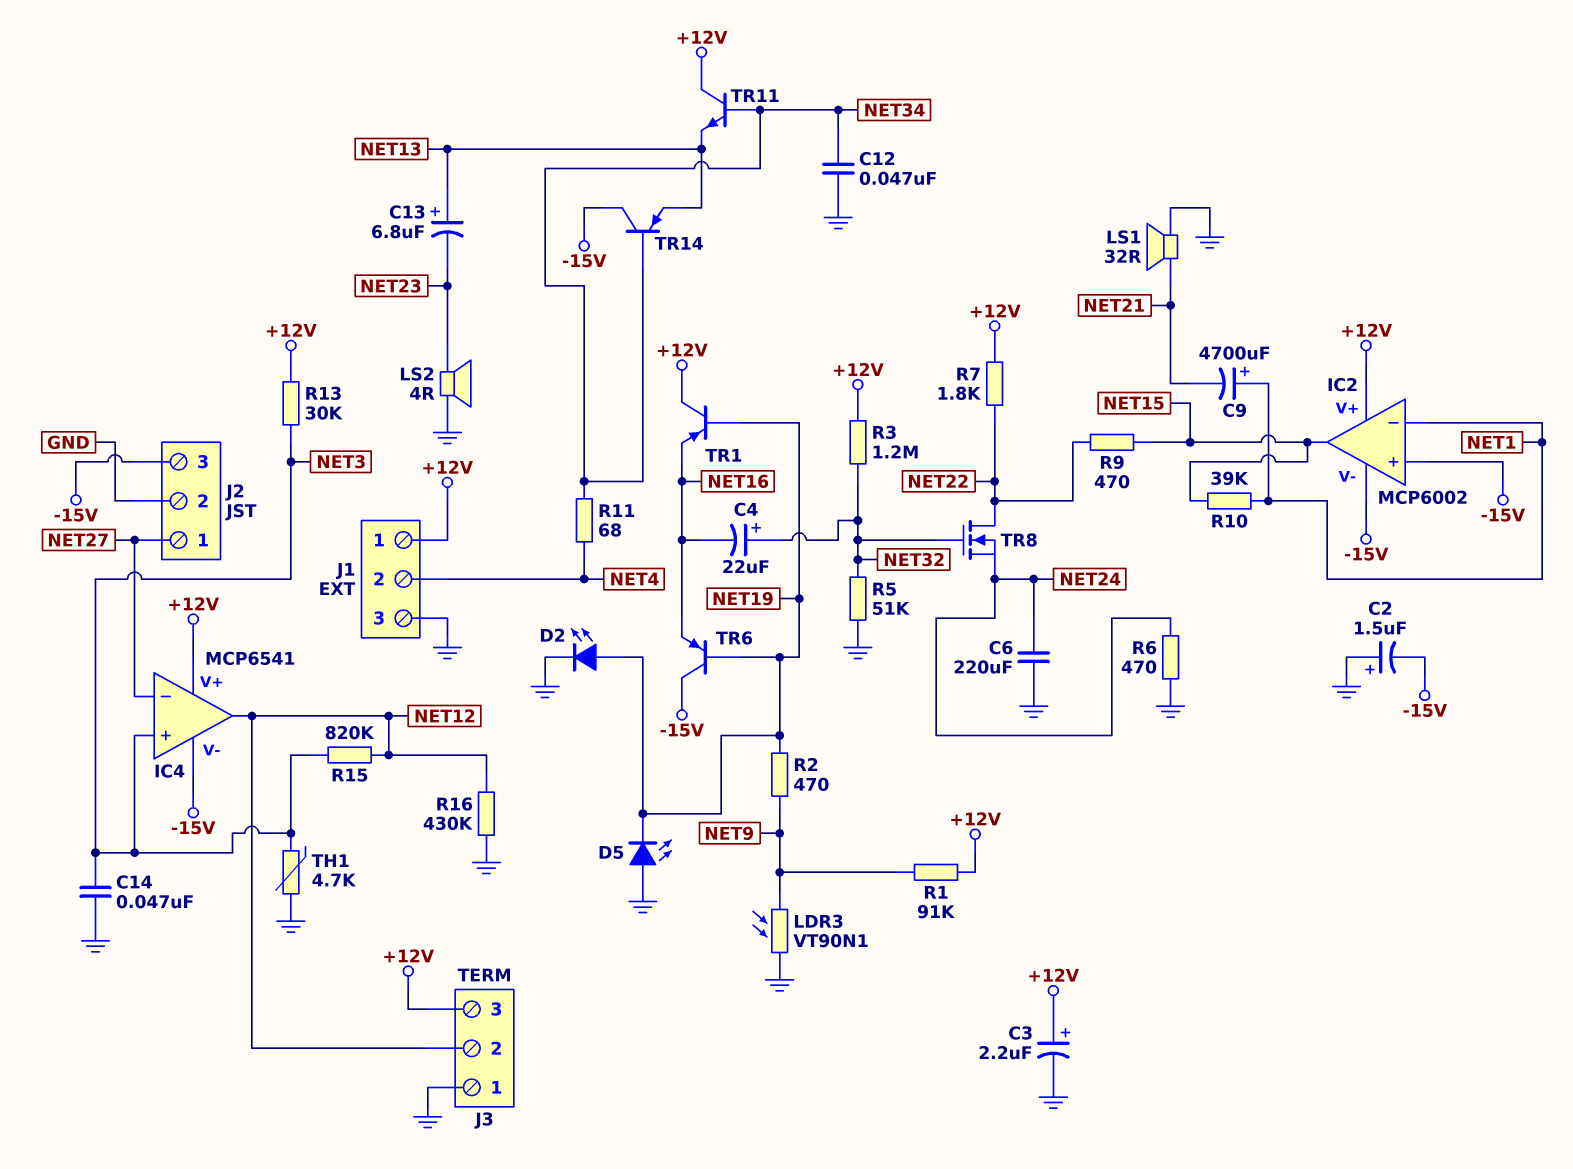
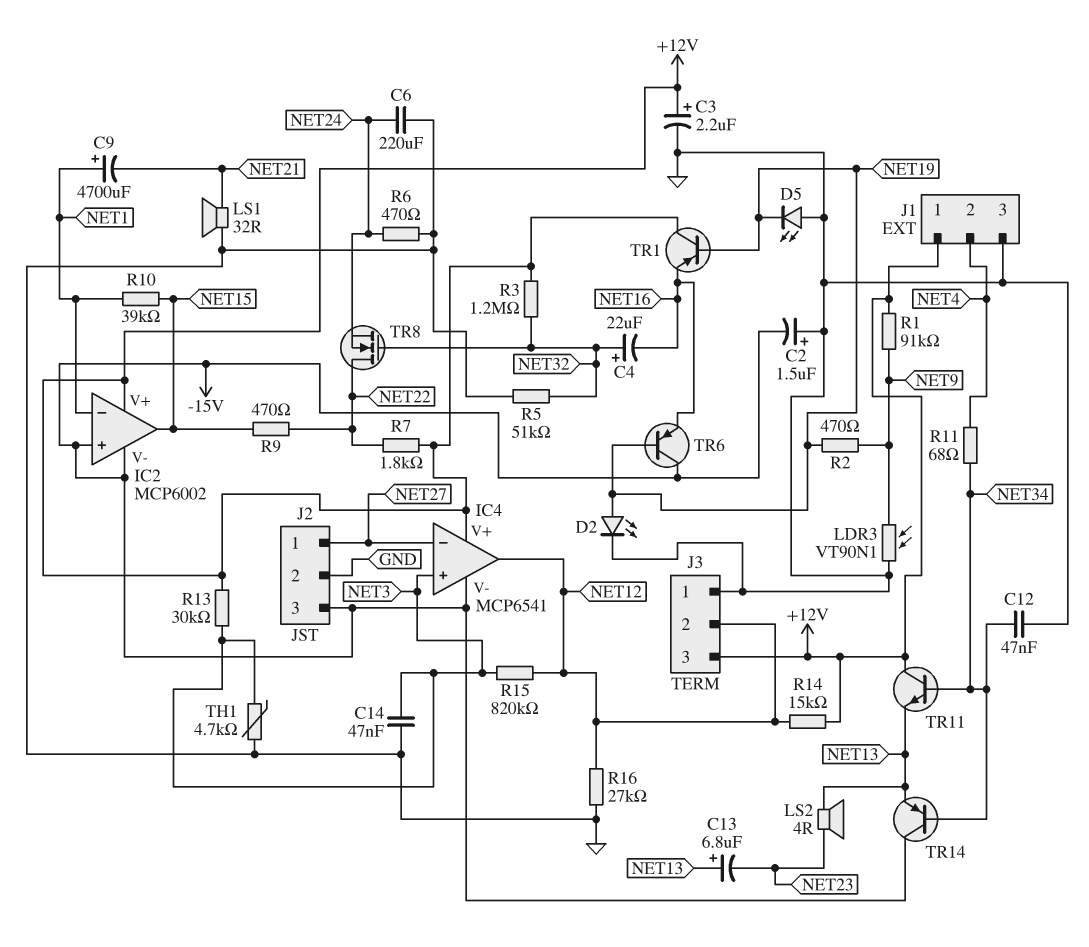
LS2: speaker 4R (GND, NET23) -> speaker 4R (NET13, NET23)
R14: none -> 15k (+12V, NET12)
R16: 430k (GND, NET12) -> 27k (GND, NET12)

